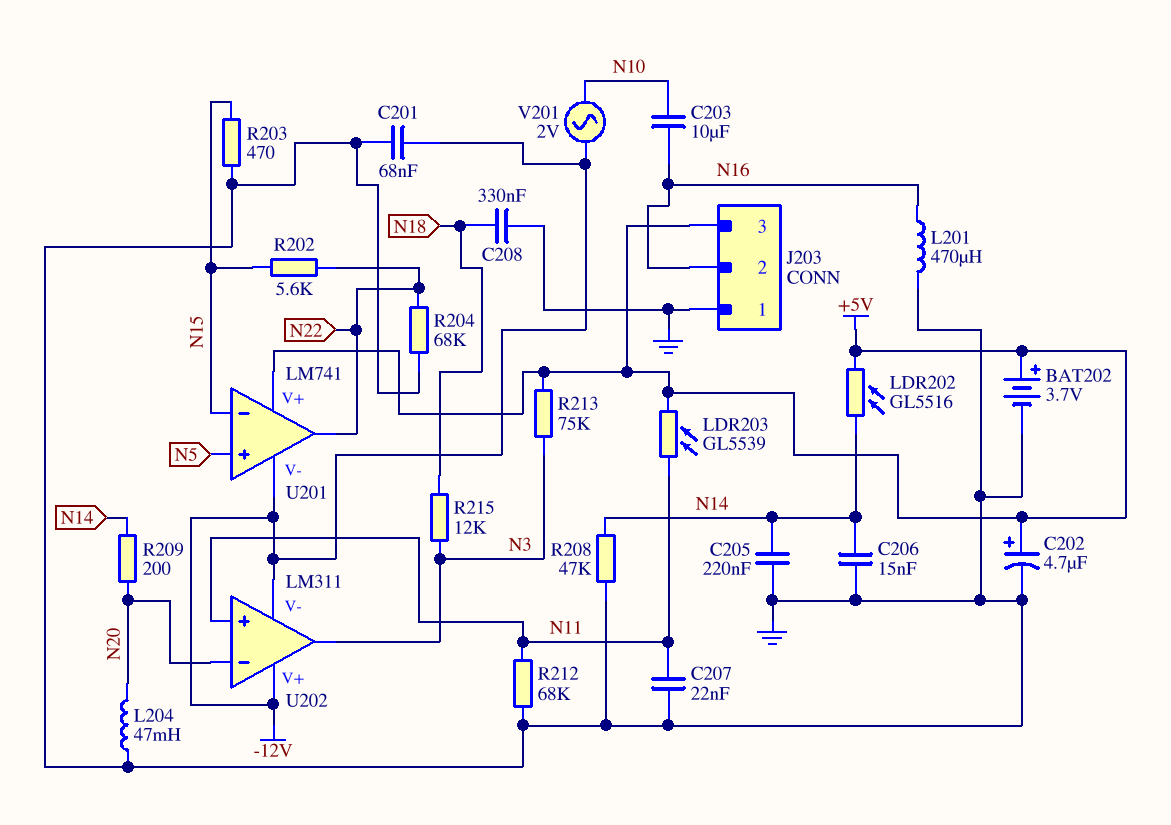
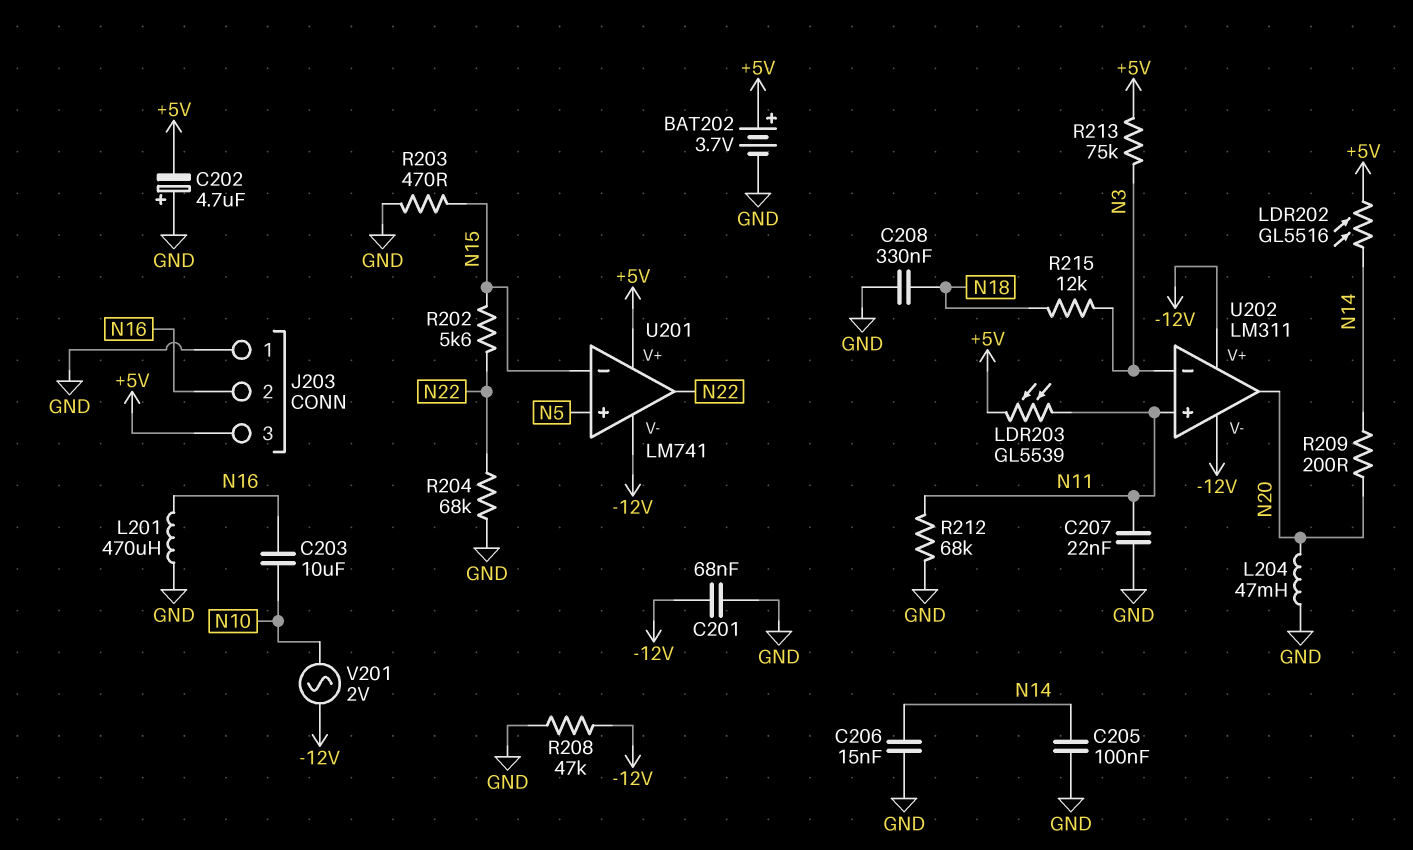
C202: 4.7uF (plus +5V, minus GND) -> 4.7uF (plus GND, minus +5V)
C205: 220nF (GND, N14) -> 100nF (GND, N14)
R208: 47k (GND, N14) -> 47k (-12V, GND)
U202 pin in-: N20 -> N3
U202 pin out: N3 -> N20

